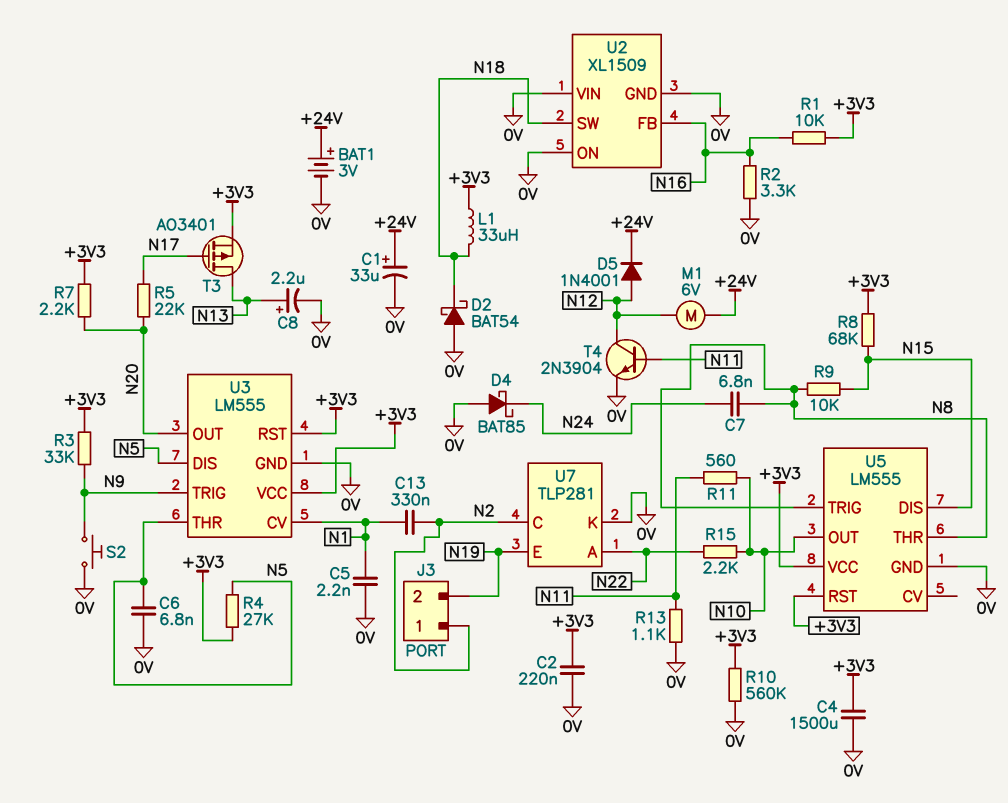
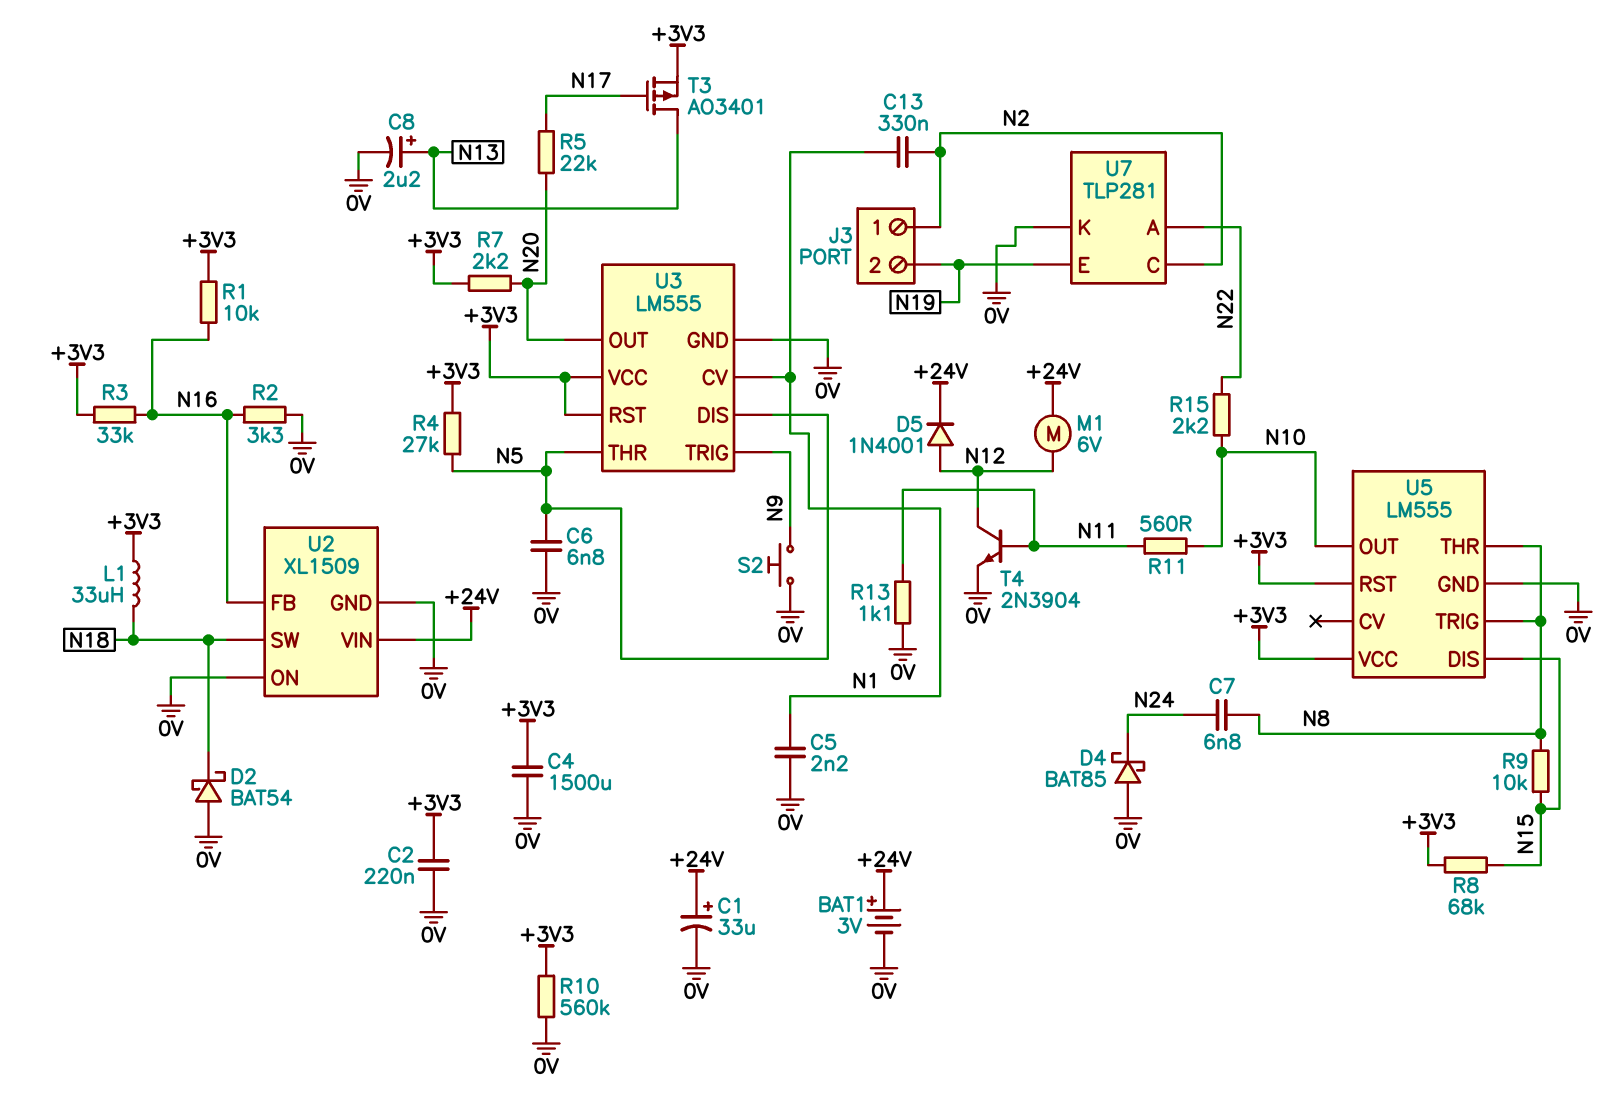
R3: 33k (+3V3, N9) -> 33k (+3V3, N16)
U2 pin VIN: 0V -> +24V

